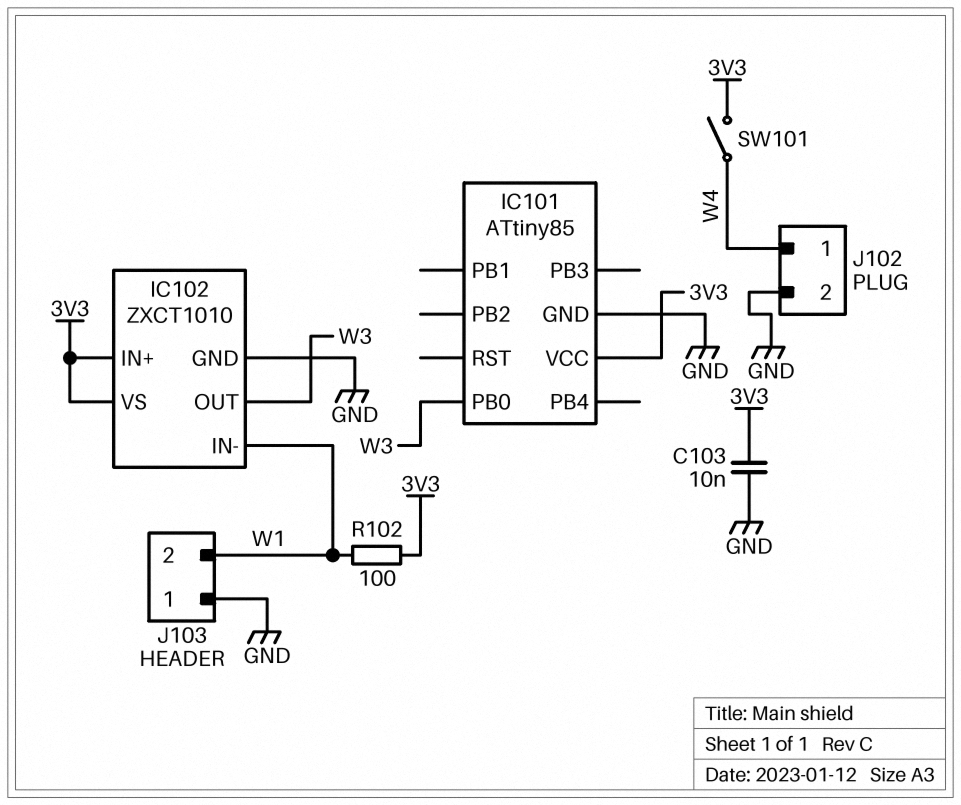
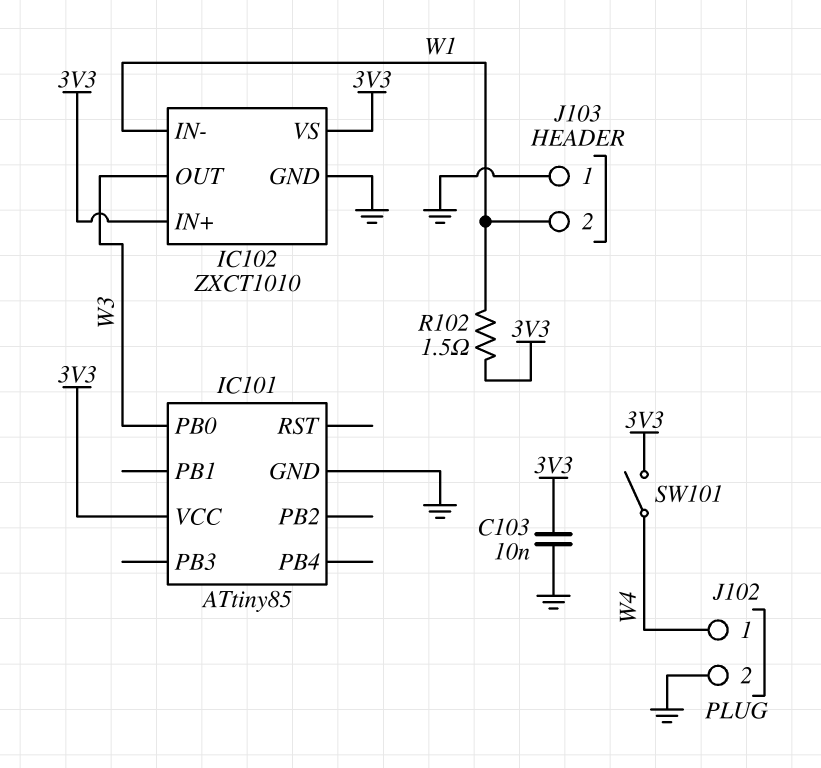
R102: 100 (3V3, W1) -> 1.5 (3V3, W1)

